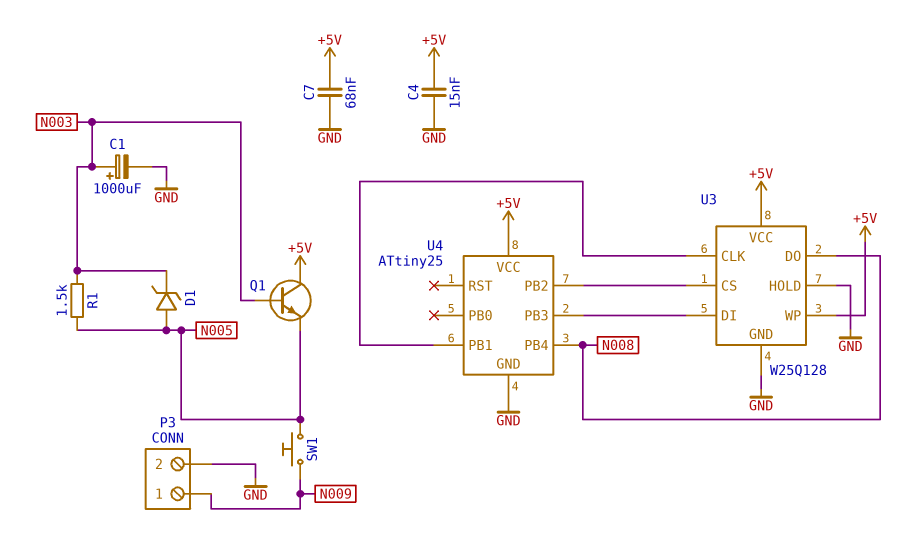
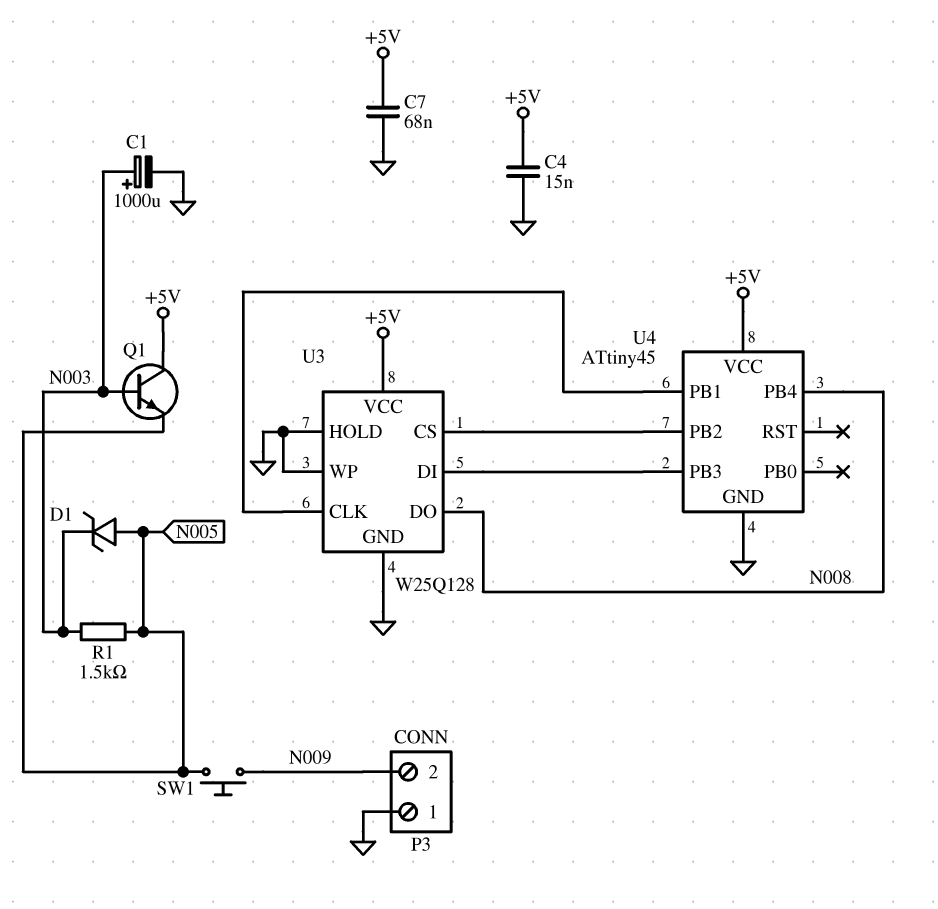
P3 pin 1: N009 -> GND
P3 pin 2: GND -> N009
U3 pin WP: +5V -> GND
U4: ATtiny25 -> ATtiny45

